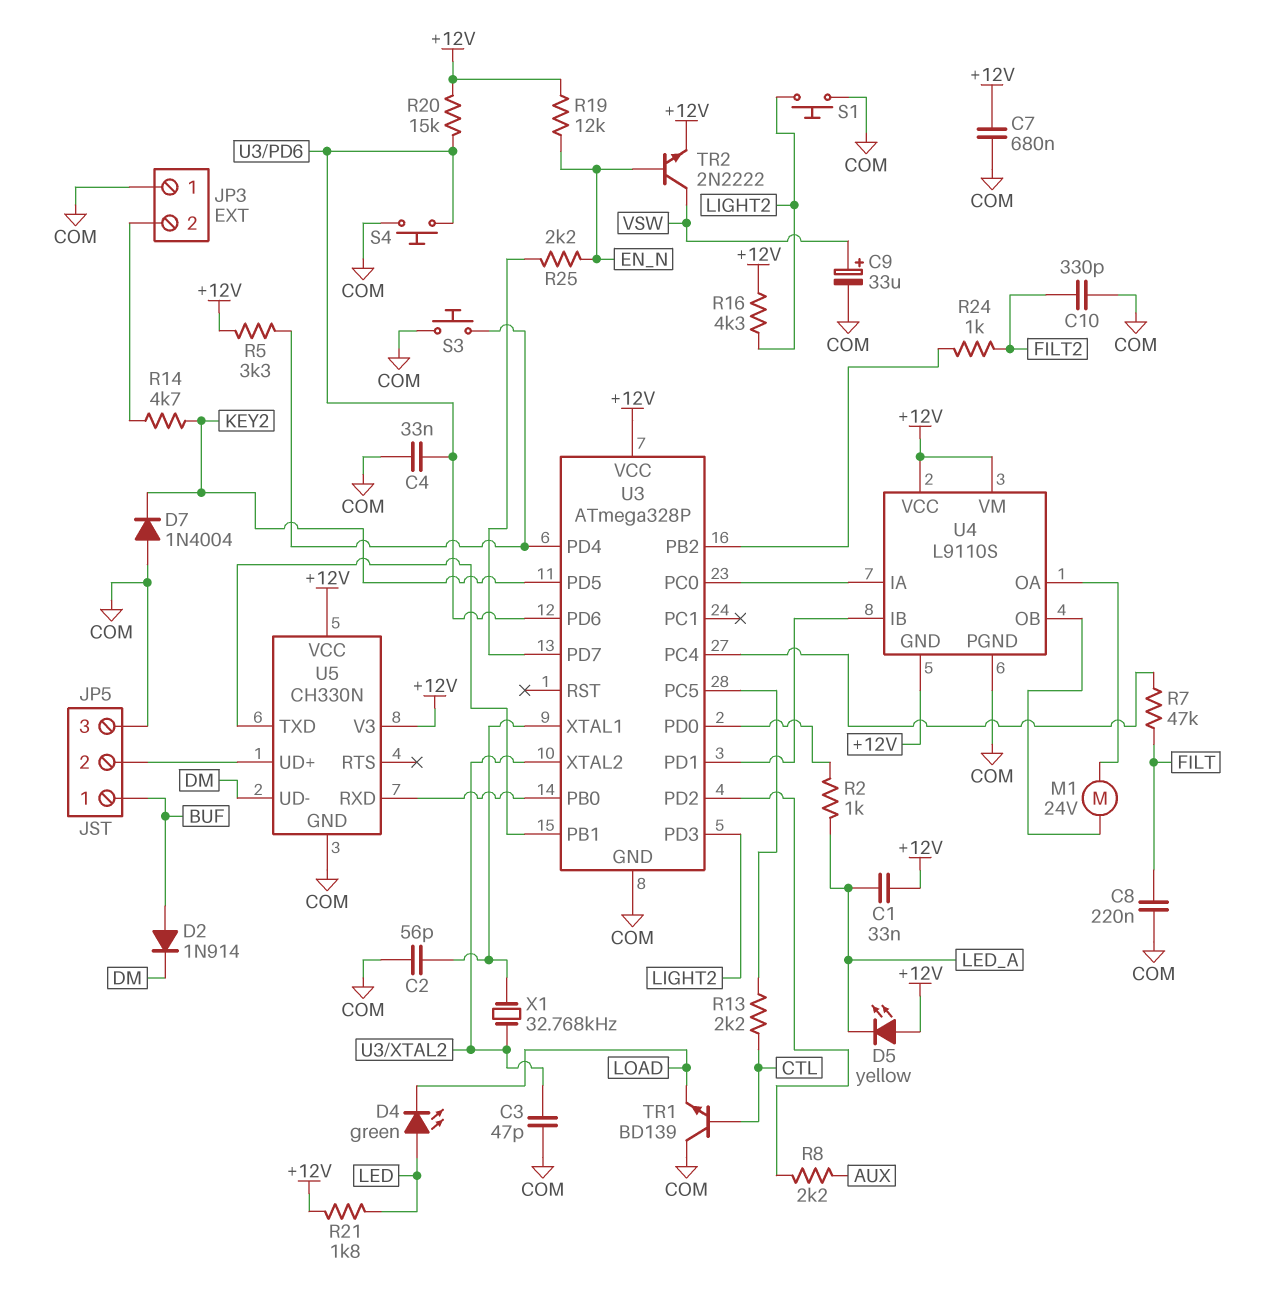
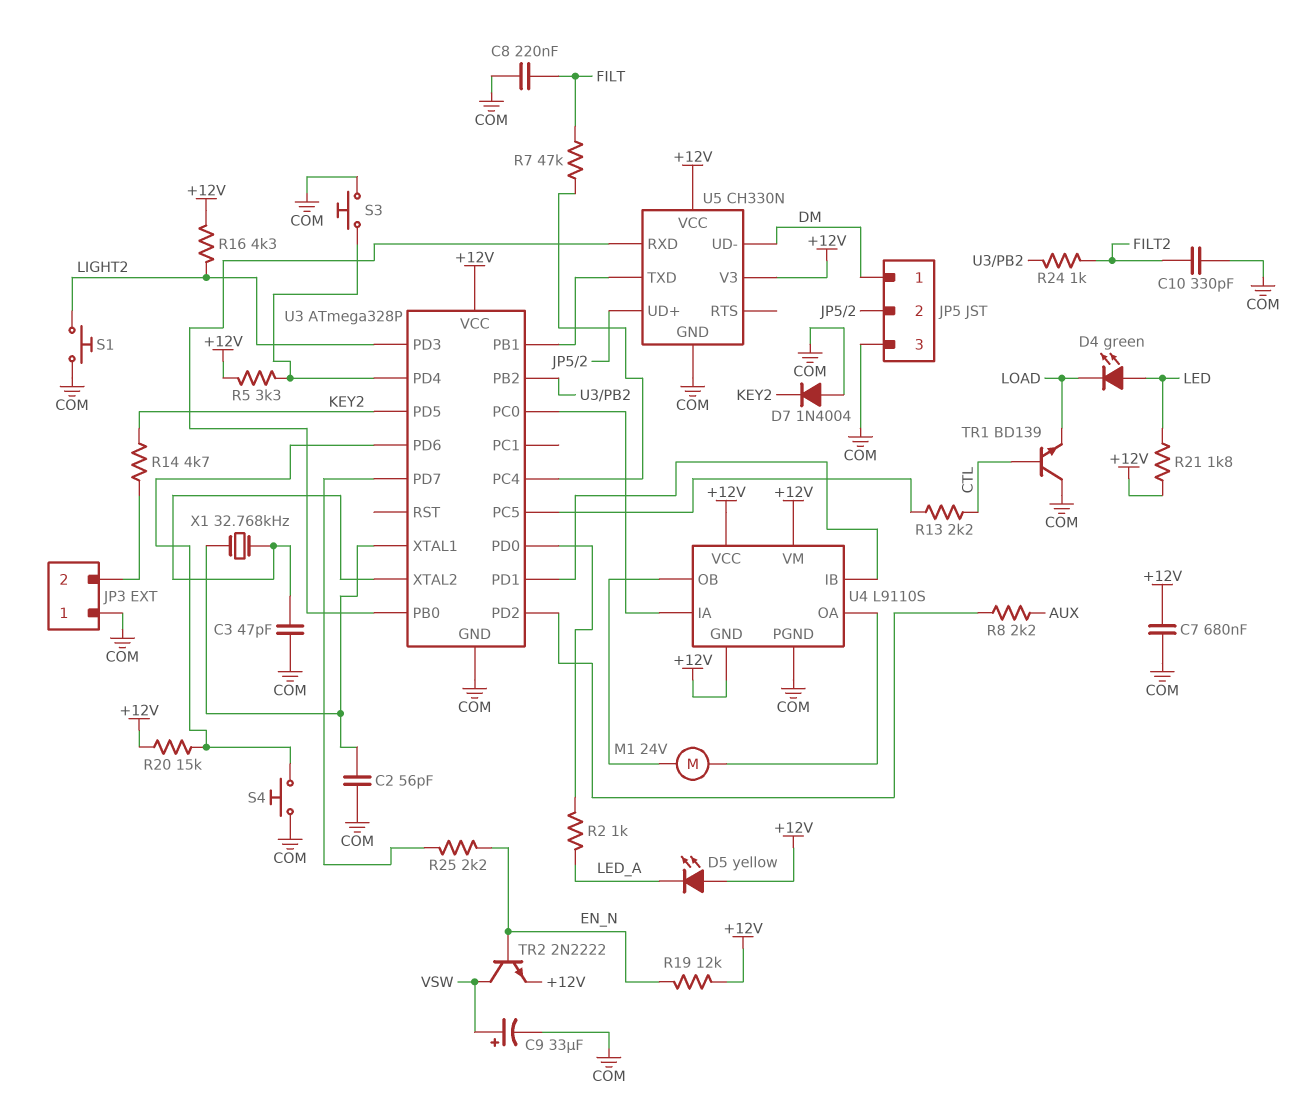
C1: 33nF (+12V, LED_A) -> none
C4: 33nF (COM, U3/PD6) -> none
D2: diode 1N914 (A BUF, K DM) -> none
JP5 pin 1: BUF -> DM

